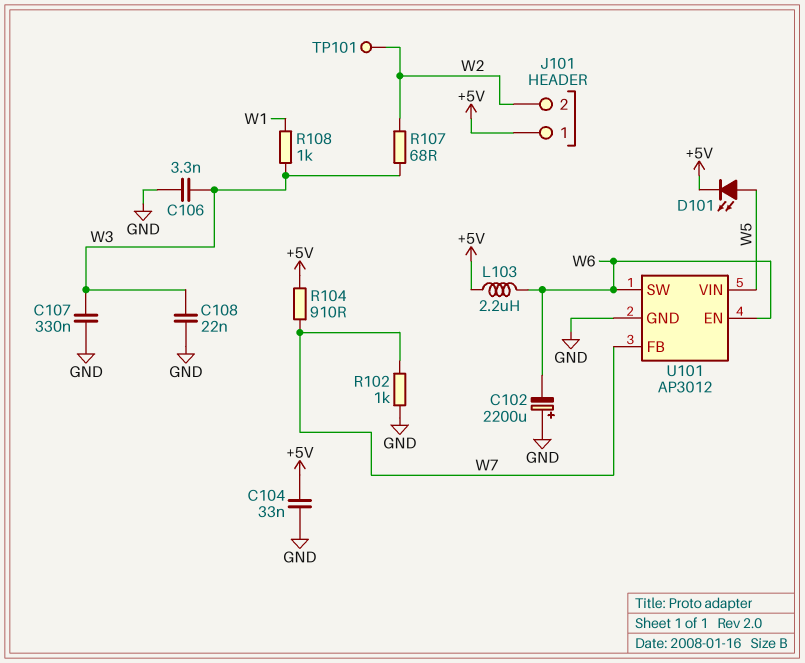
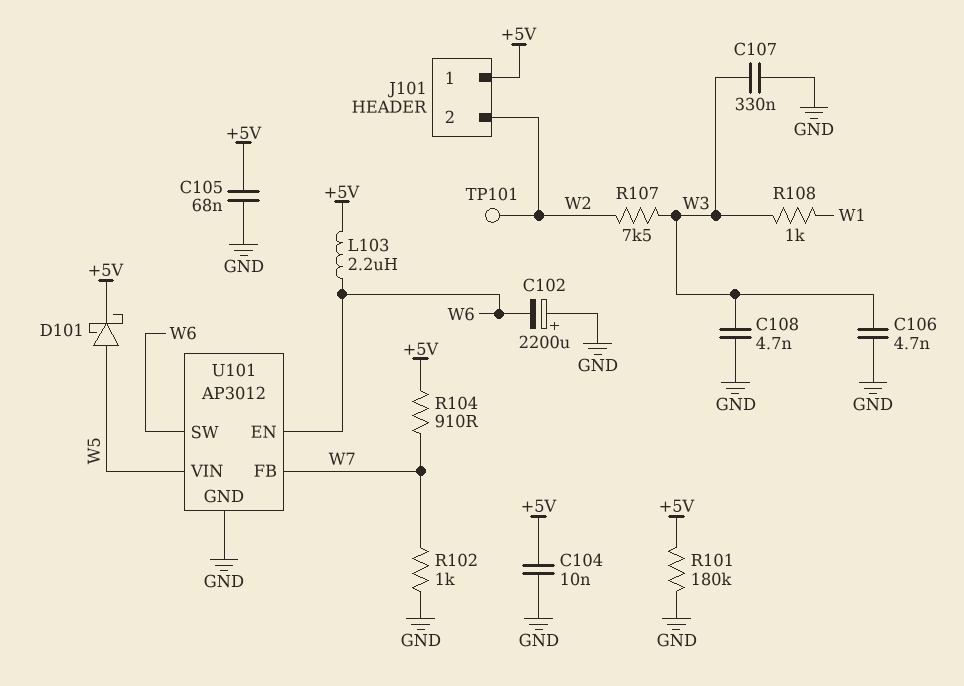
C104: 33nF (+5V, GND) -> 10nF (+5V, GND)
C105: none -> 68nF (+5V, GND)
C106: 3.3nF (GND, W3) -> 4.7nF (GND, W3)
C108: 22nF (GND, W3) -> 4.7nF (GND, W3)
D101: LED (A W5, K +5V) -> schottky (A W5, K +5V)
R101: none -> 180k (+5V, GND)
R107: 68 (W2, W3) -> 7.5k (W2, W3)

